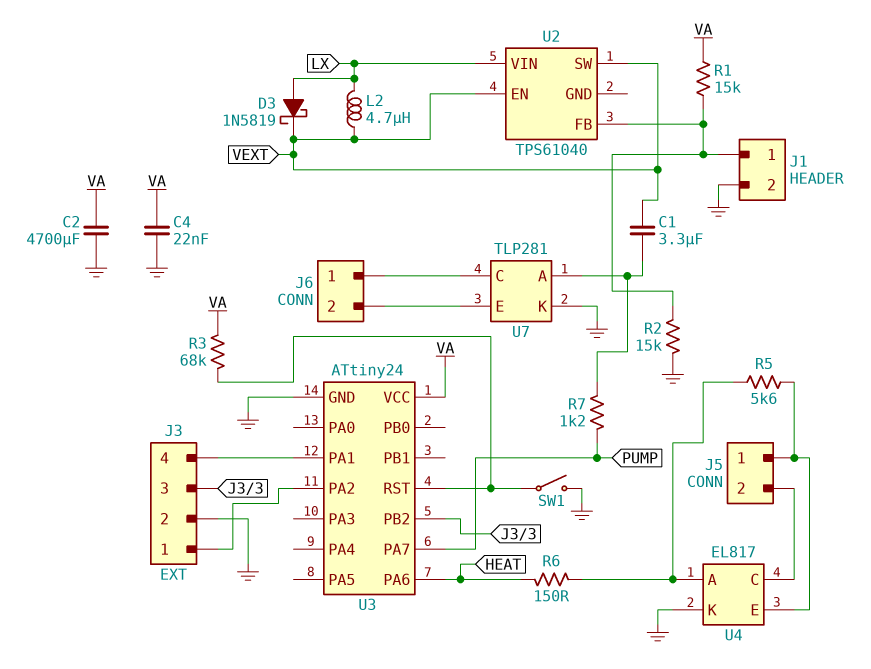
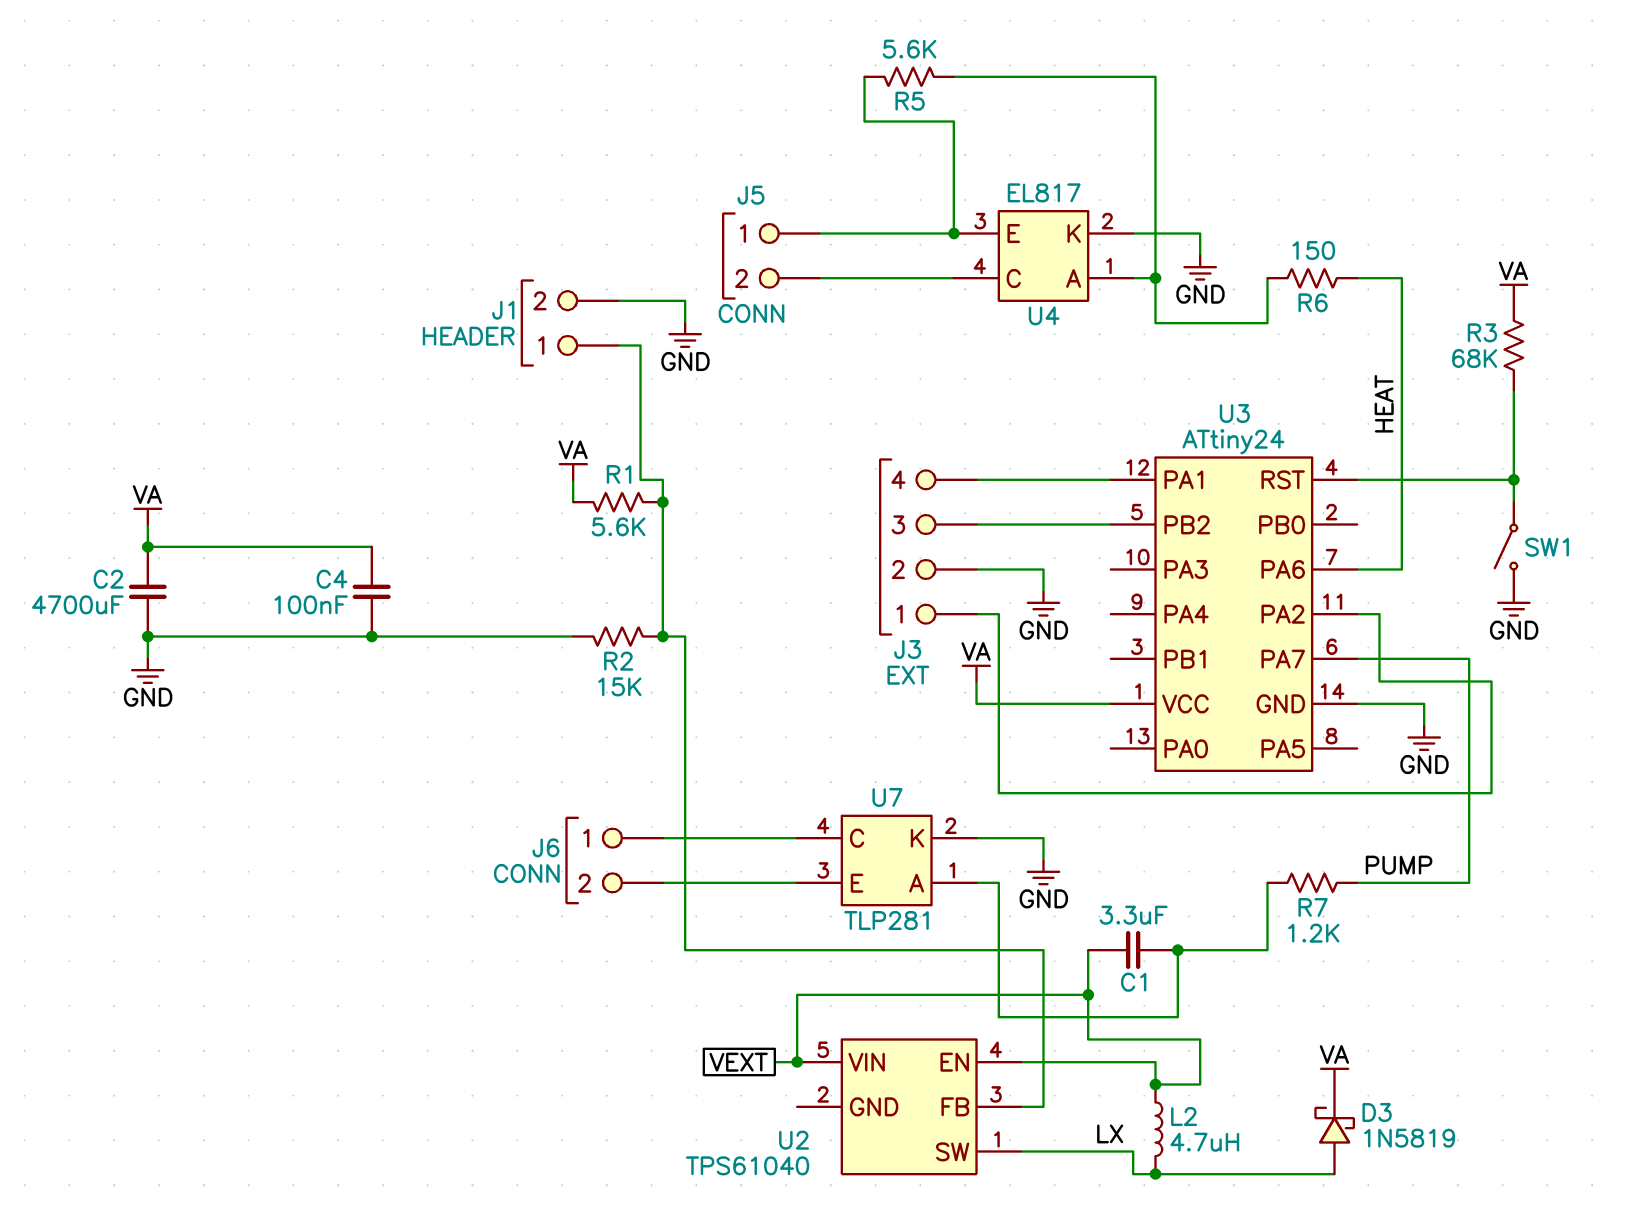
C4: 22nF (GND, VA) -> 100nF (GND, VA)
D3: schottky 1N5819 (A LX, K VEXT) -> schottky 1N5819 (A LX, K VA)
R1: 15k (J1/1, VA) -> 5.6k (J1/1, VA)
U2 pin SW: VEXT -> LX
U2 pin VIN: LX -> VEXT

